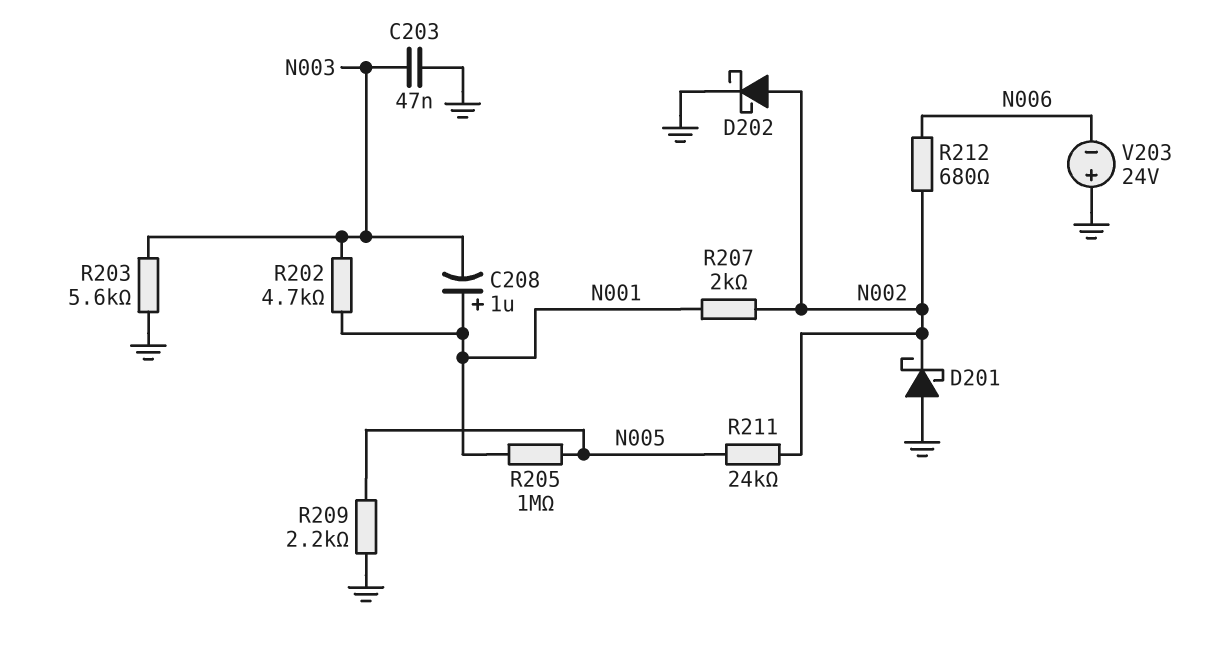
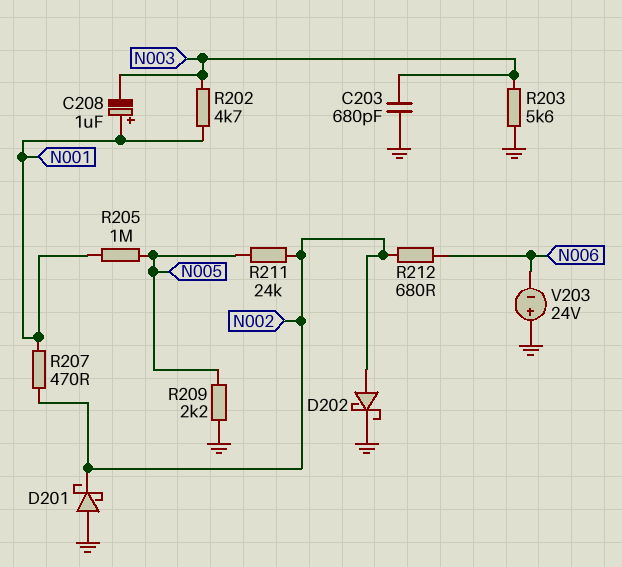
C203: 47nF (GND, N003) -> 680pF (GND, N003)
R207: 2k (N001, N002) -> 470 (N001, N002)

